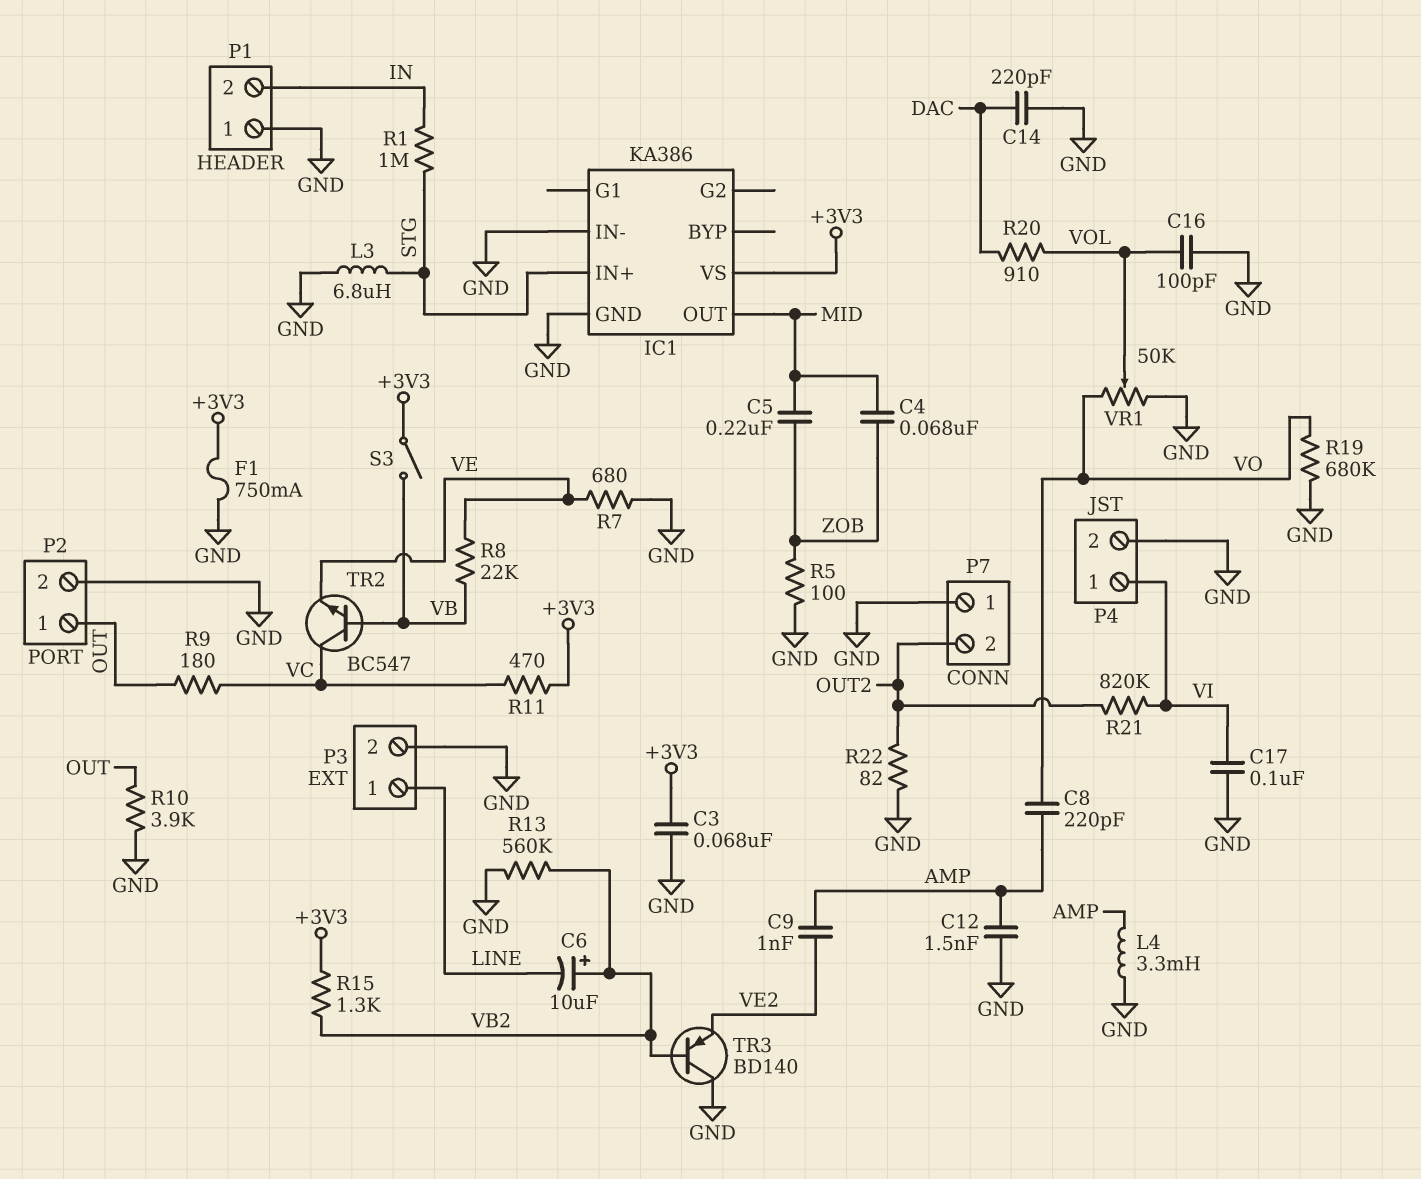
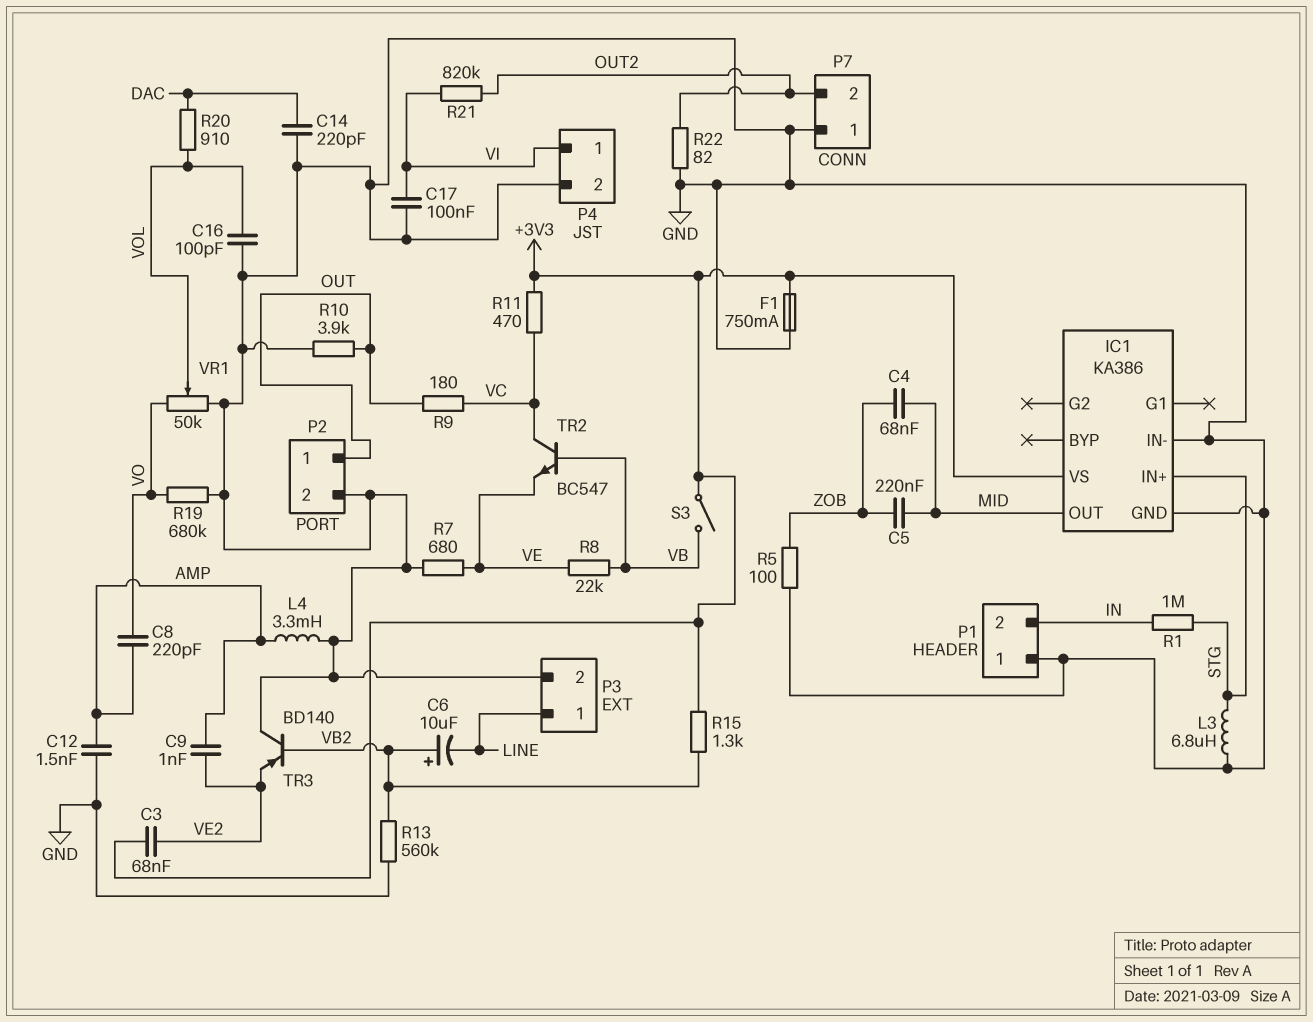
C3: 68nF (+3V3, GND) -> 68nF (+3V3, VE2)

